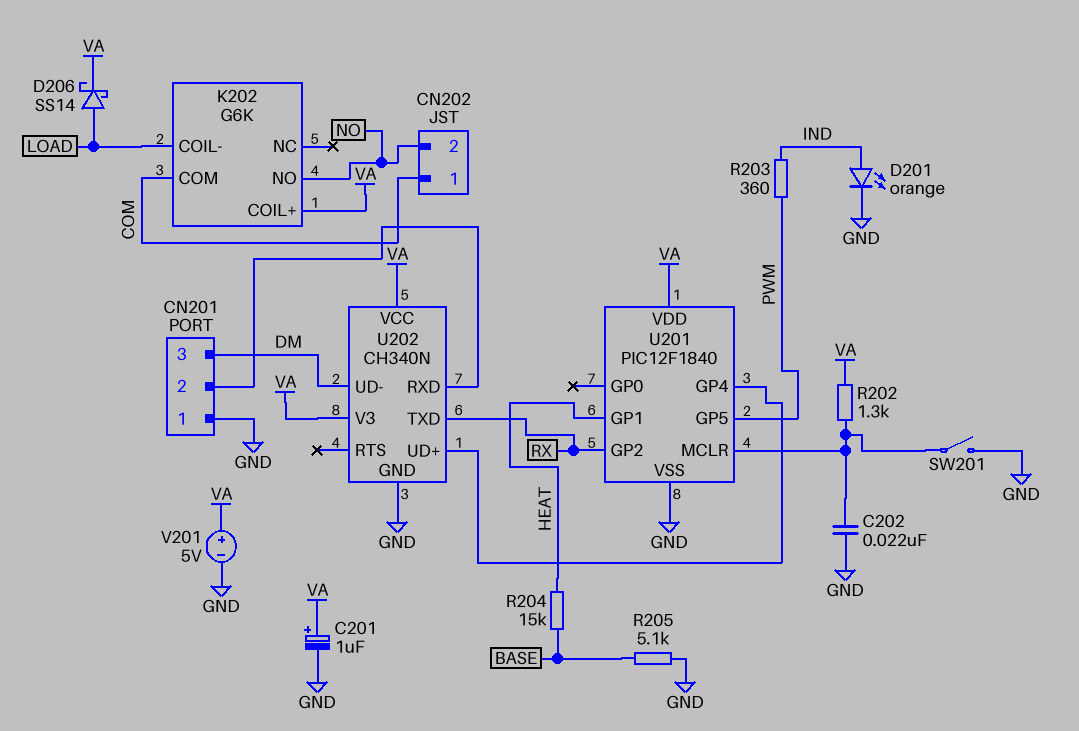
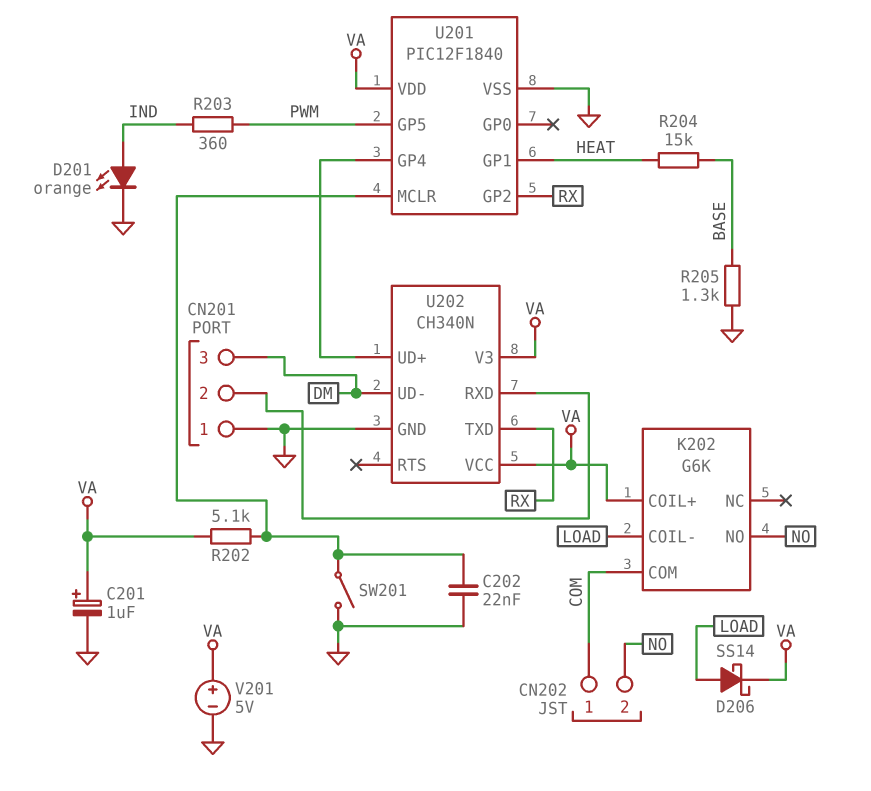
R202: 1.3k (U201/MCLR, VA) -> 5.1k (U201/MCLR, VA)
R205: 5.1k (BASE, GND) -> 1.3k (BASE, GND)

